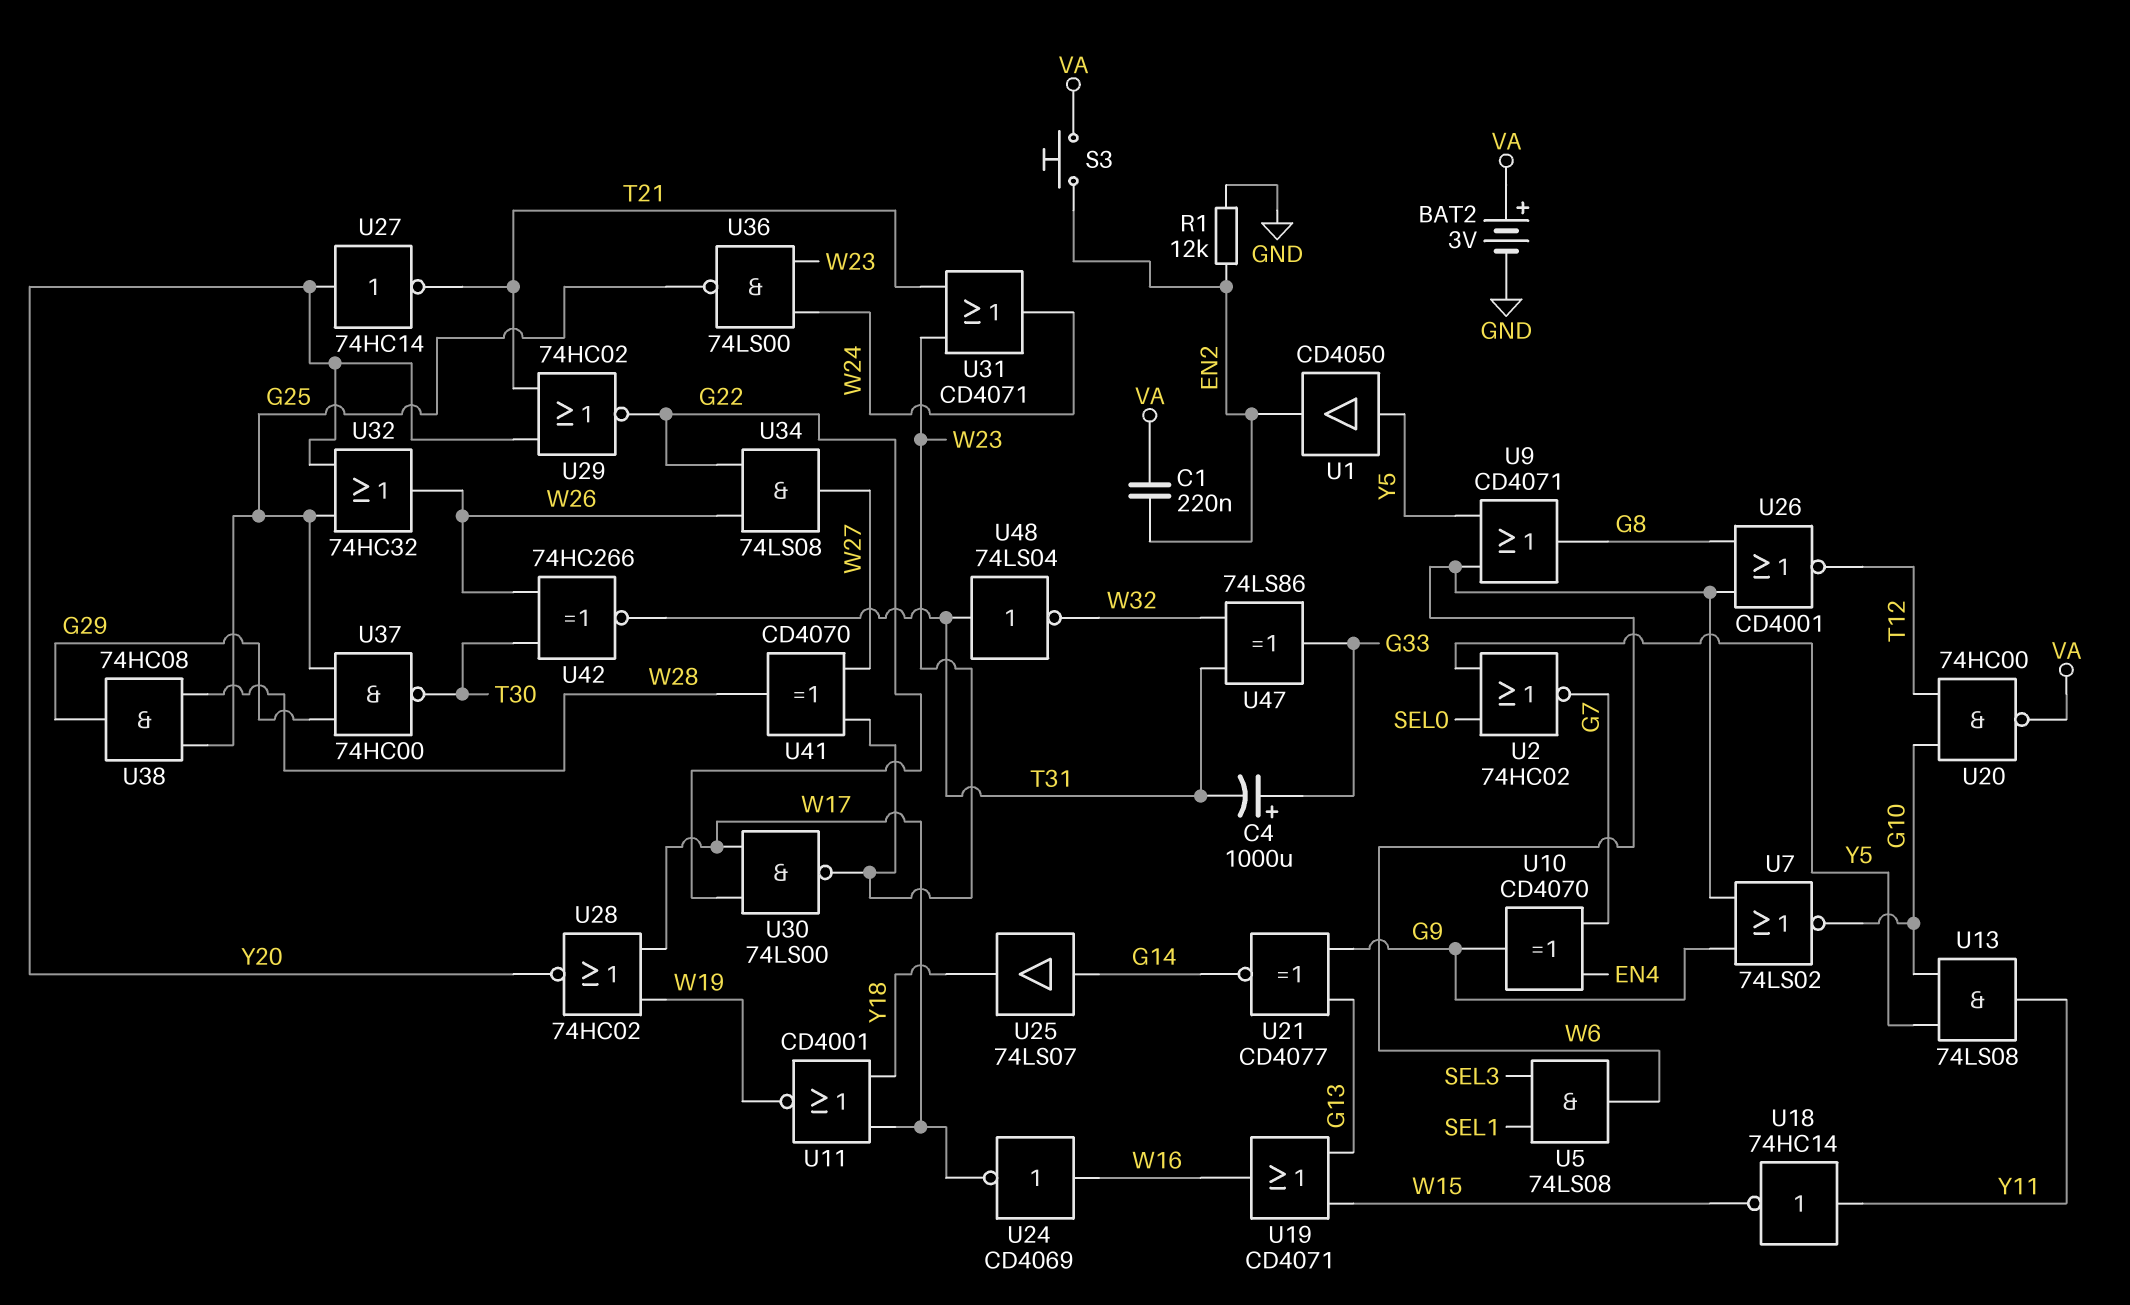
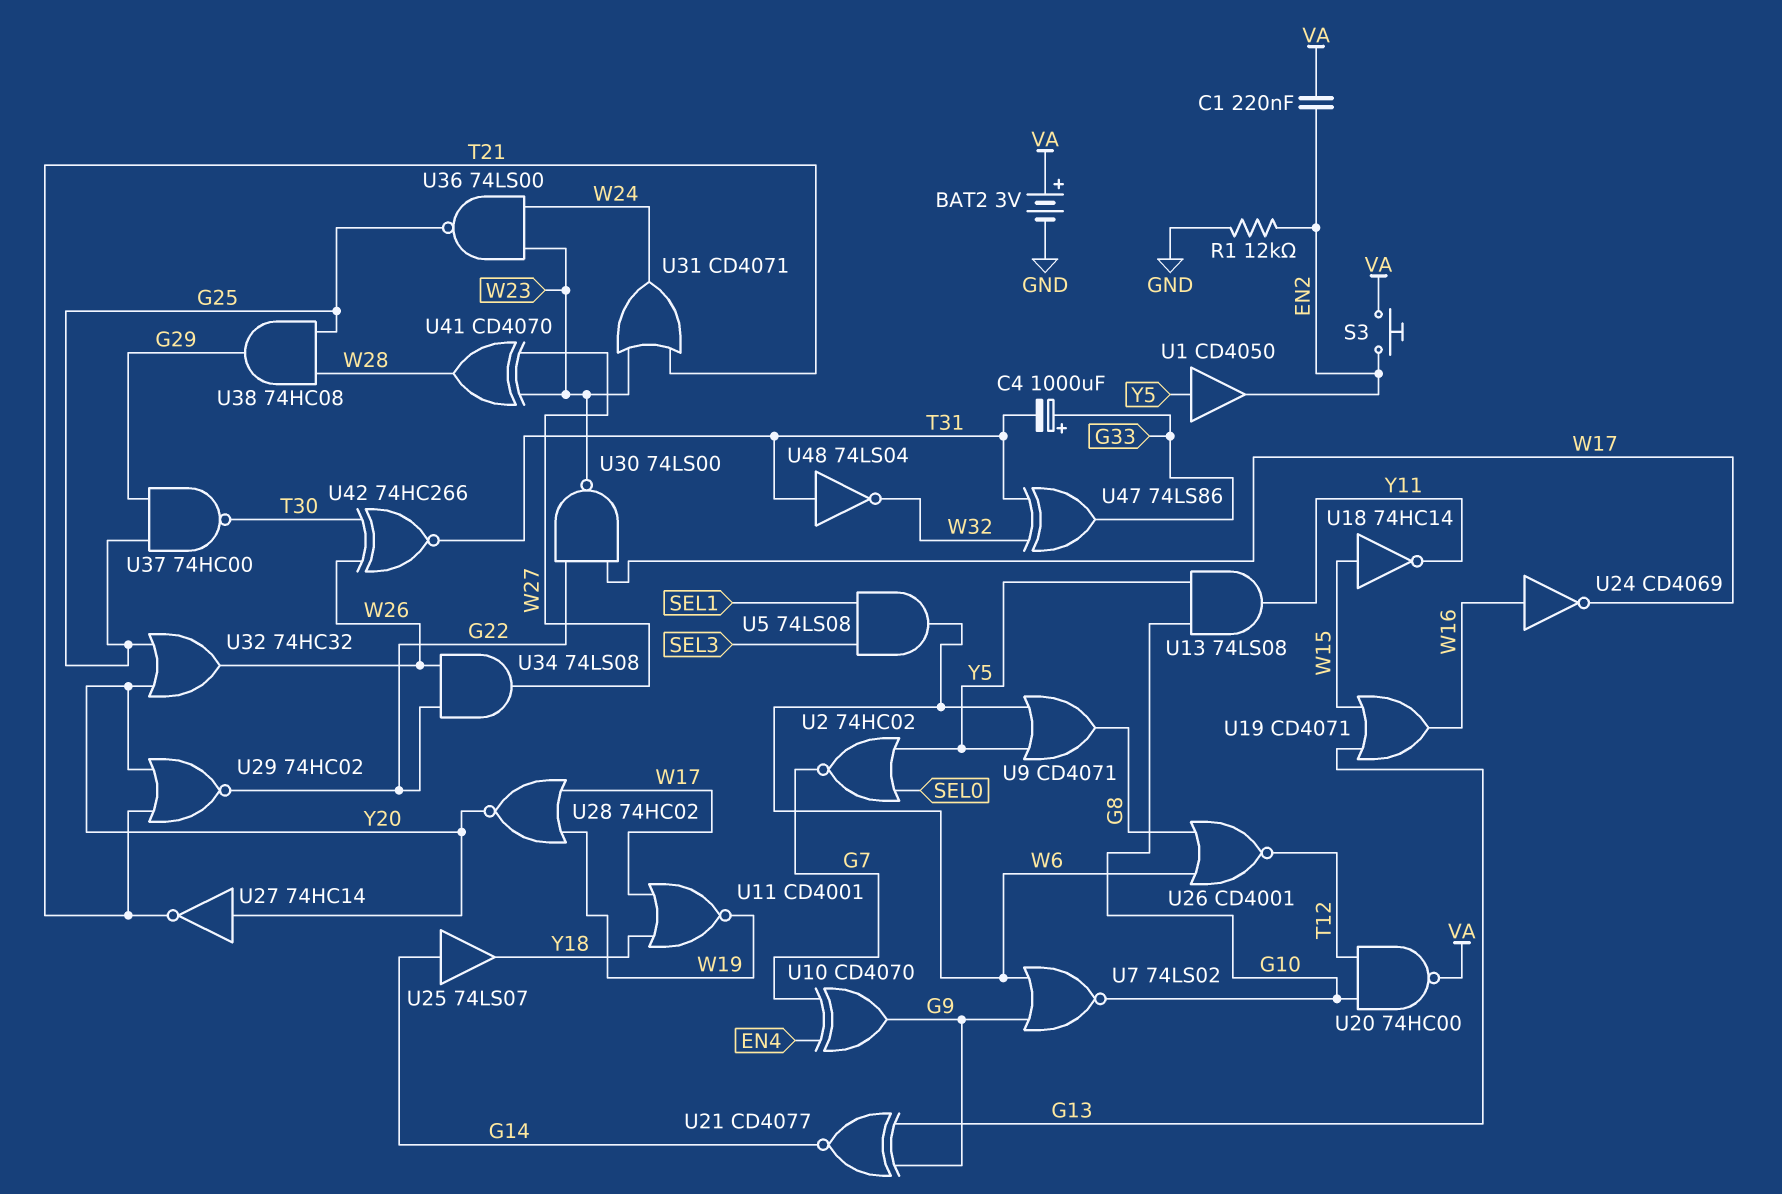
U18: NOT 74HC14 (in Y11, out W15) -> NOT 74HC14 (in W15, out Y11)

